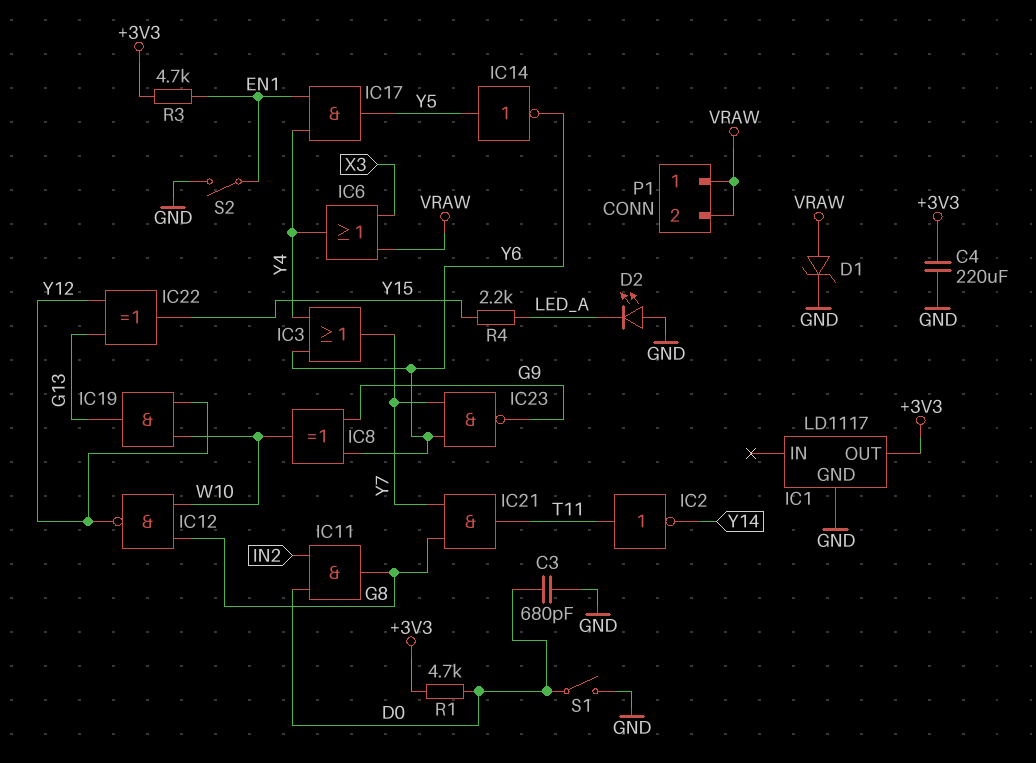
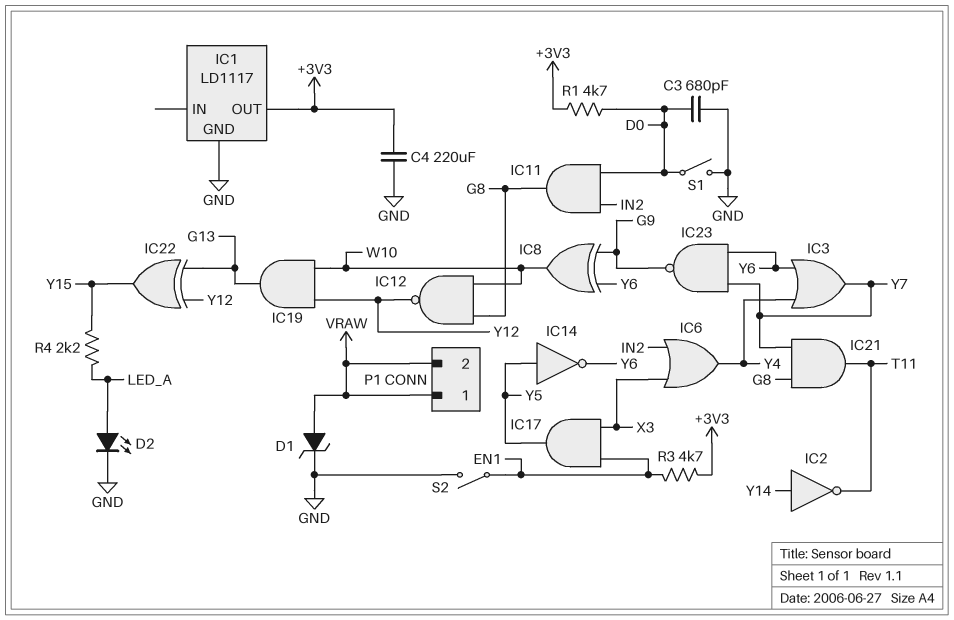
D2: LED (A GND, K LED_A) -> LED (A LED_A, K GND)
IC2: NOT (in T11, out Y14) -> NOT (in Y14, out T11)
IC6: OR (in VRAW, in X3, out Y4) -> OR (in IN2, in X3, out Y4)
IC17: AND (in EN1, in Y4, out Y5) -> AND (in EN1, in X3, out Y5)

